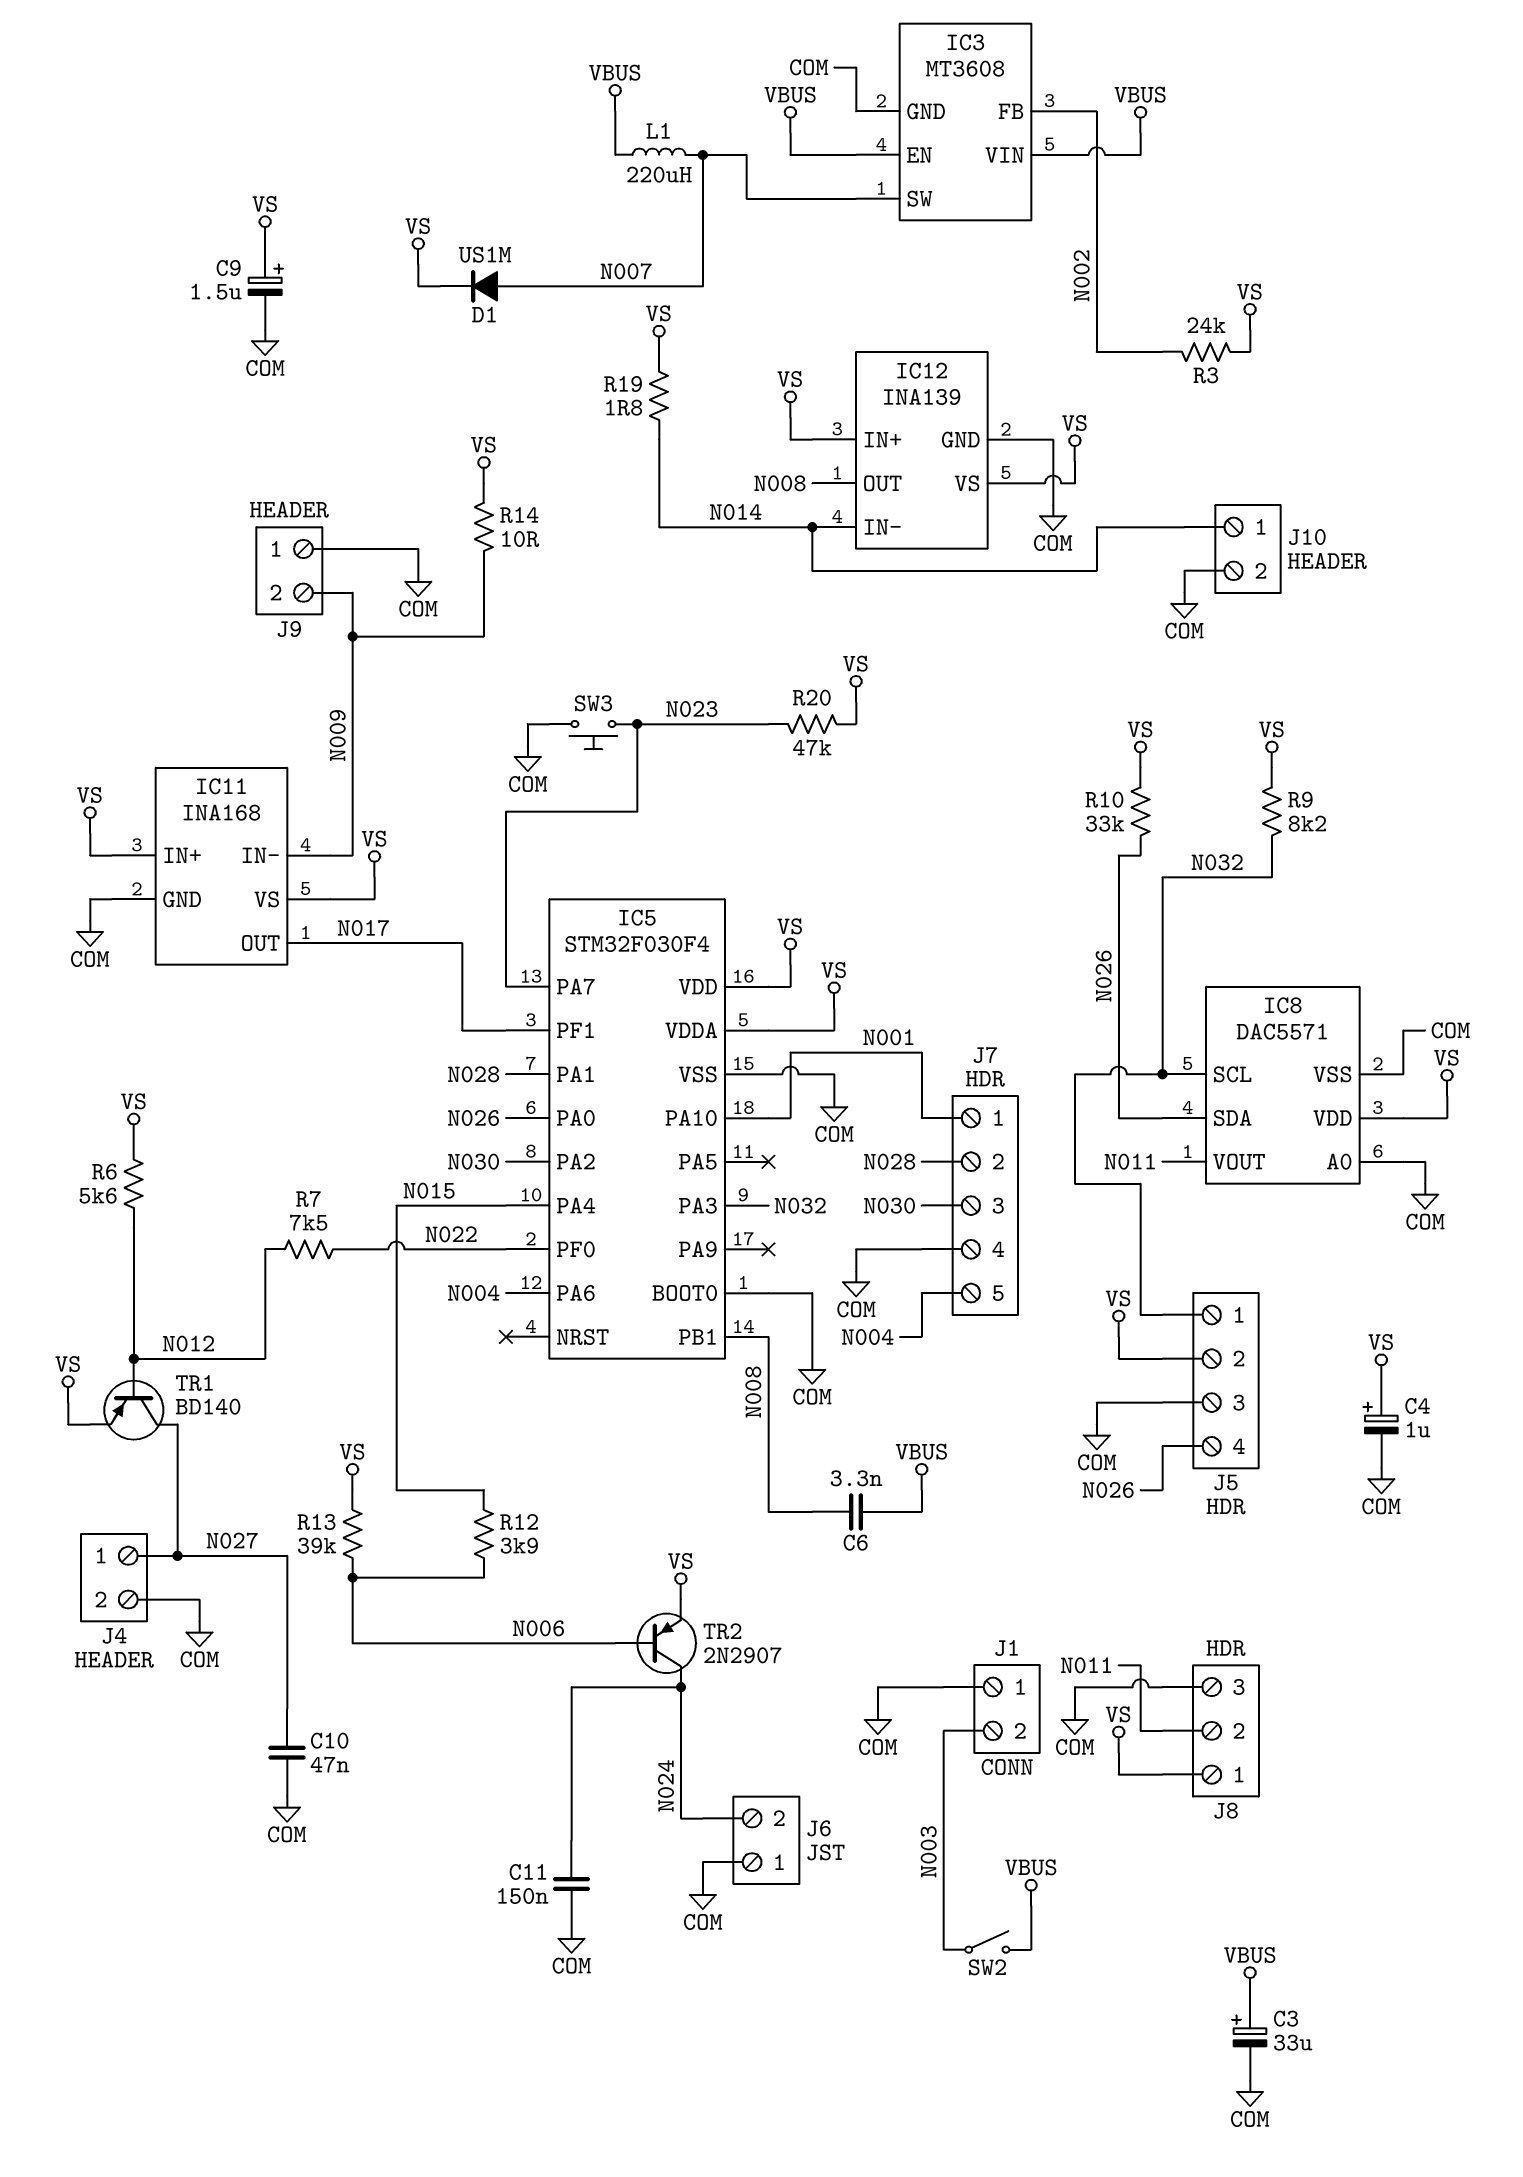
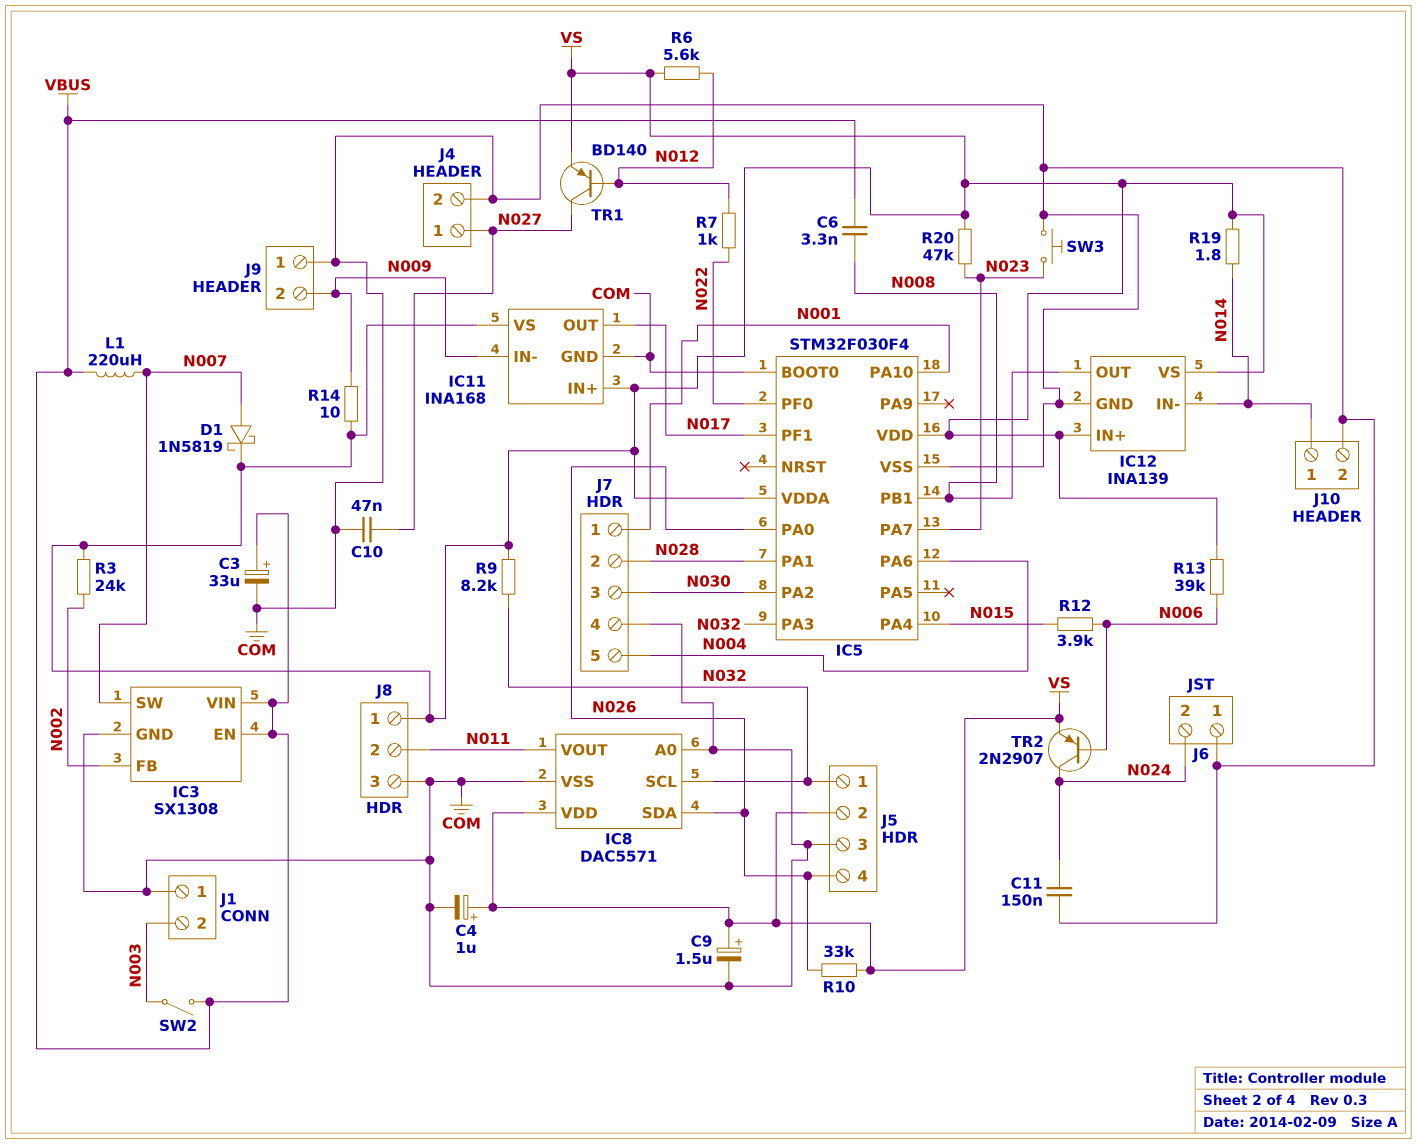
D1: diode US1M (A N007, K VS) -> schottky 1N5819 (A N007, K VS)
IC3: MT3608 -> SX1308
R7: 7.5k (N012, N022) -> 1k (N012, N022)

